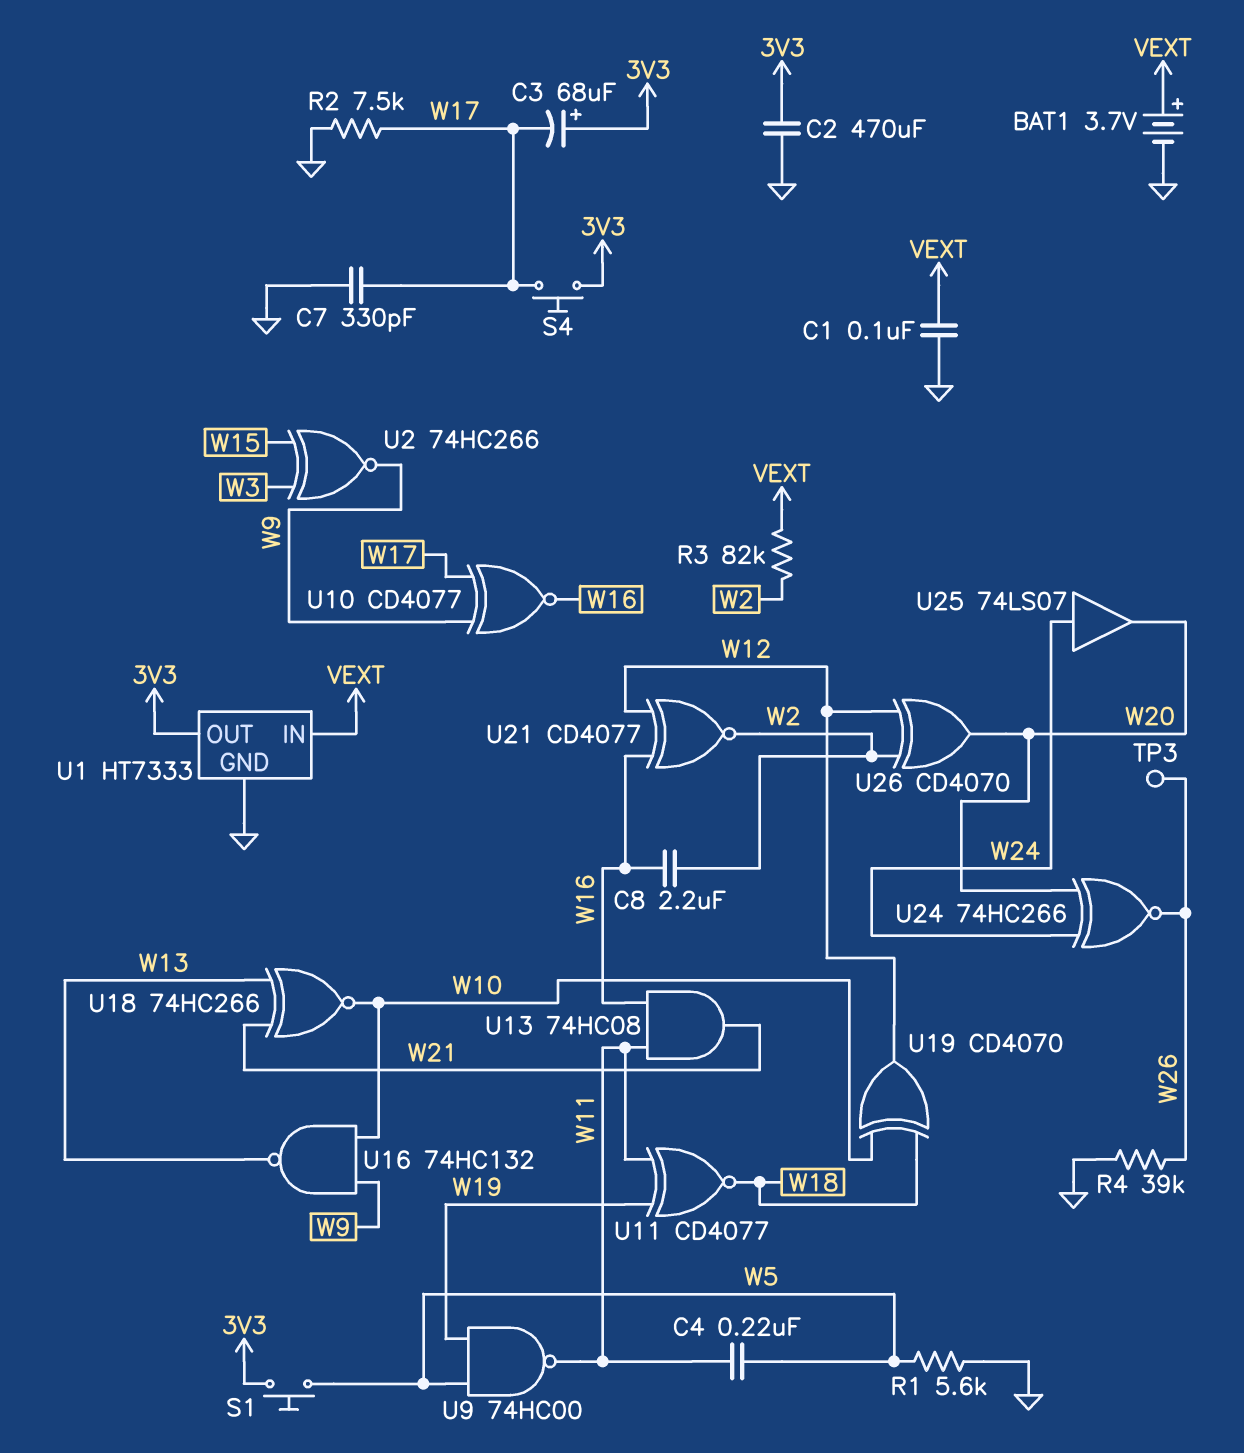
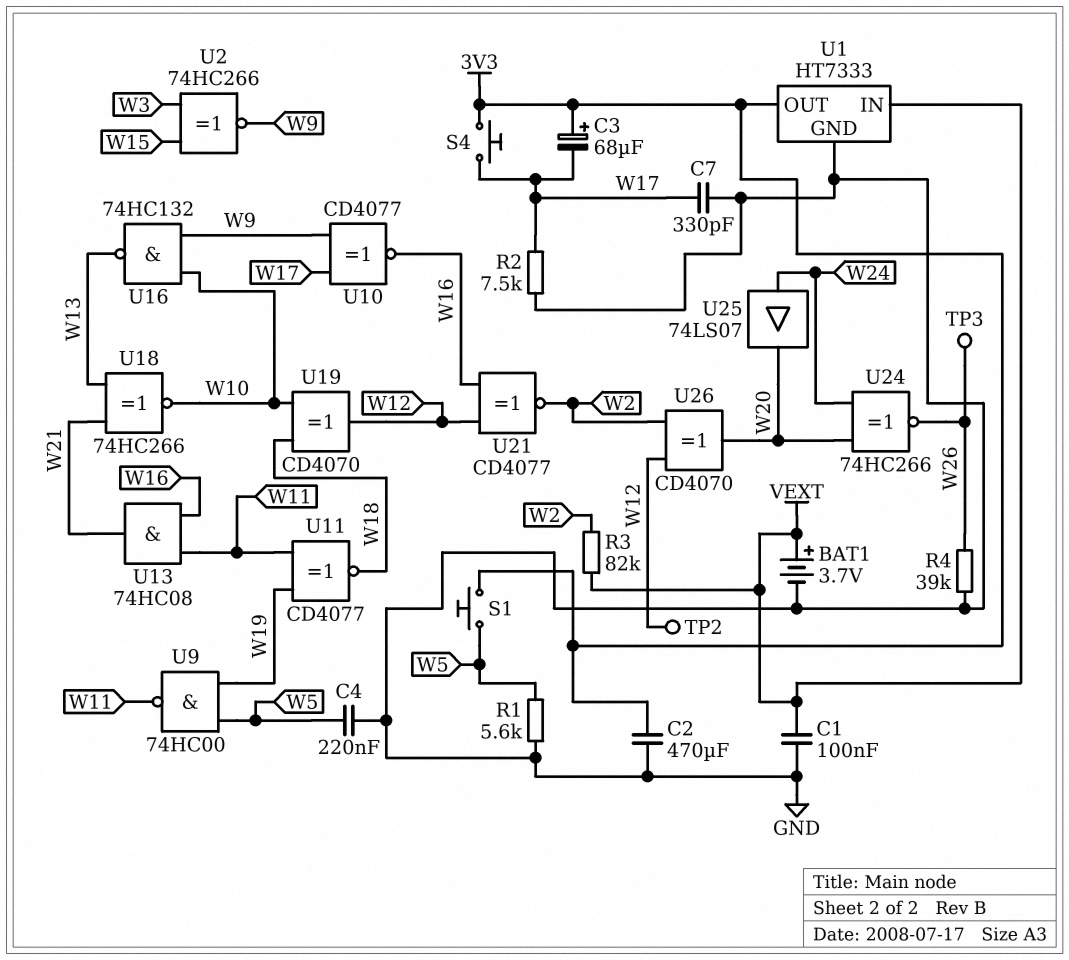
C4: 220nF (W5, W11) -> 220nF (GND, W5)
C8: 2.2uF (W2, W16) -> none
TP2: none -> test point (W12)

